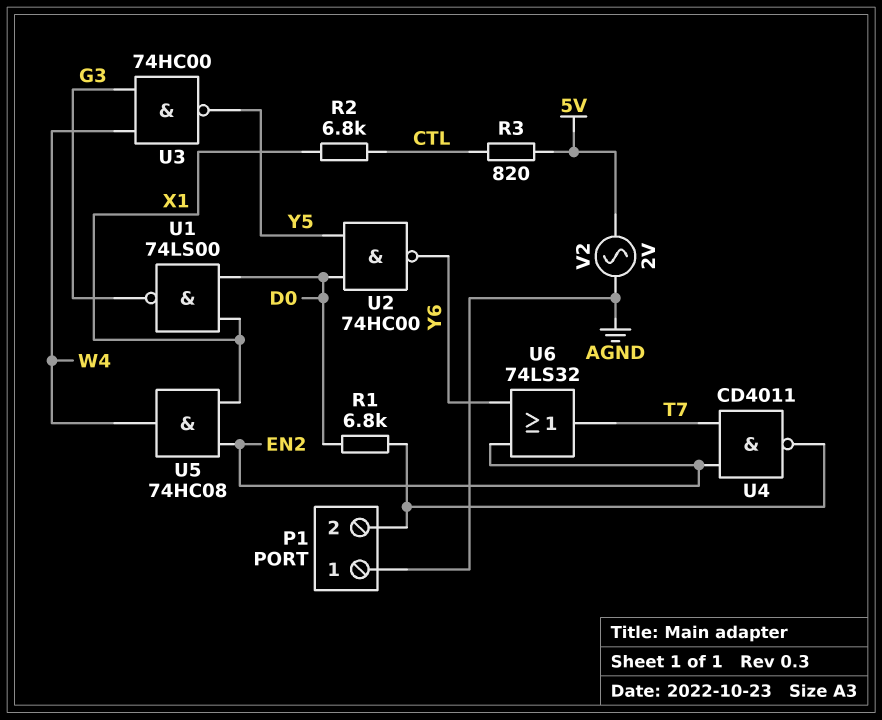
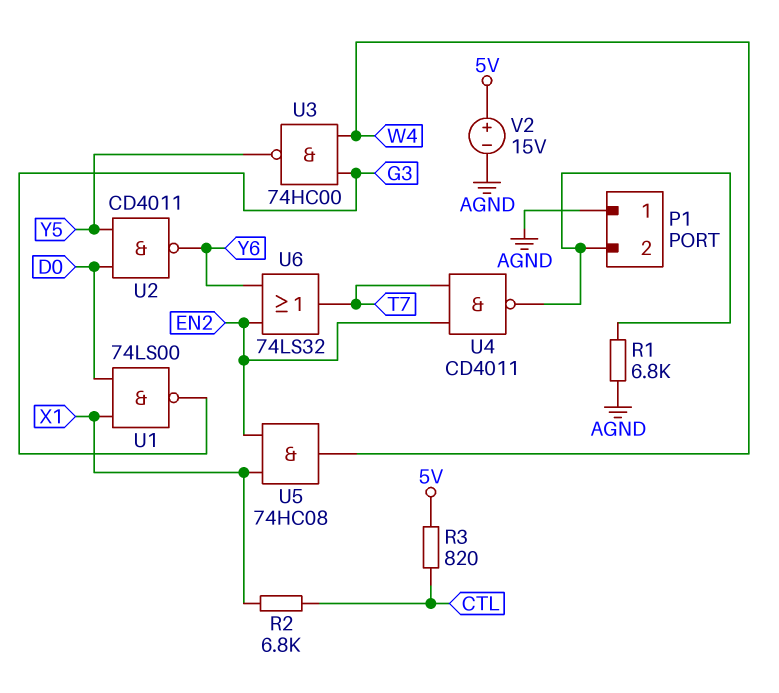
R1: 6.8k (D0, P1/2) -> 6.8k (AGND, P1/2)
U2: NAND 74HC00 (in D0, in Y5, out Y6) -> NAND CD4011 (in D0, in Y5, out Y6)
V2: AC 2V (5V, AGND) -> 15V (plus 5V, minus AGND)

